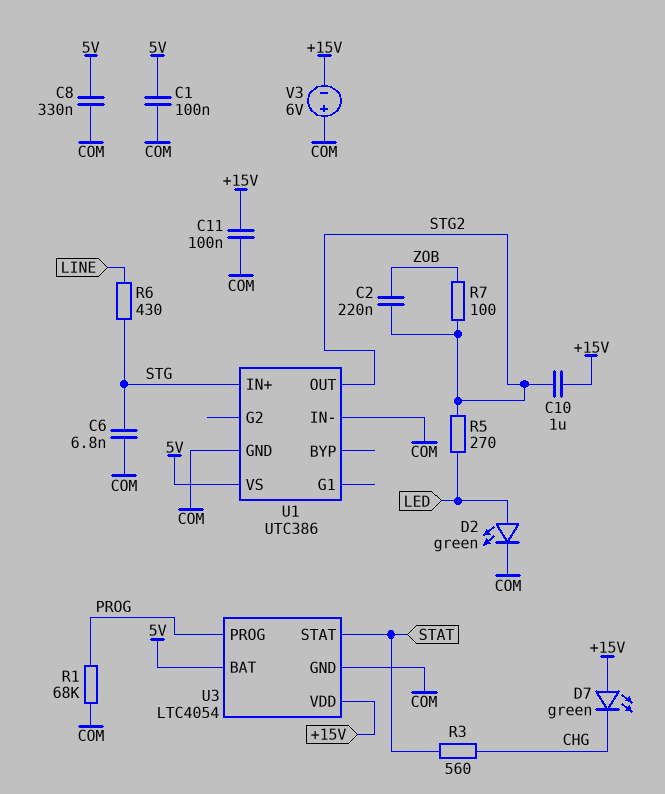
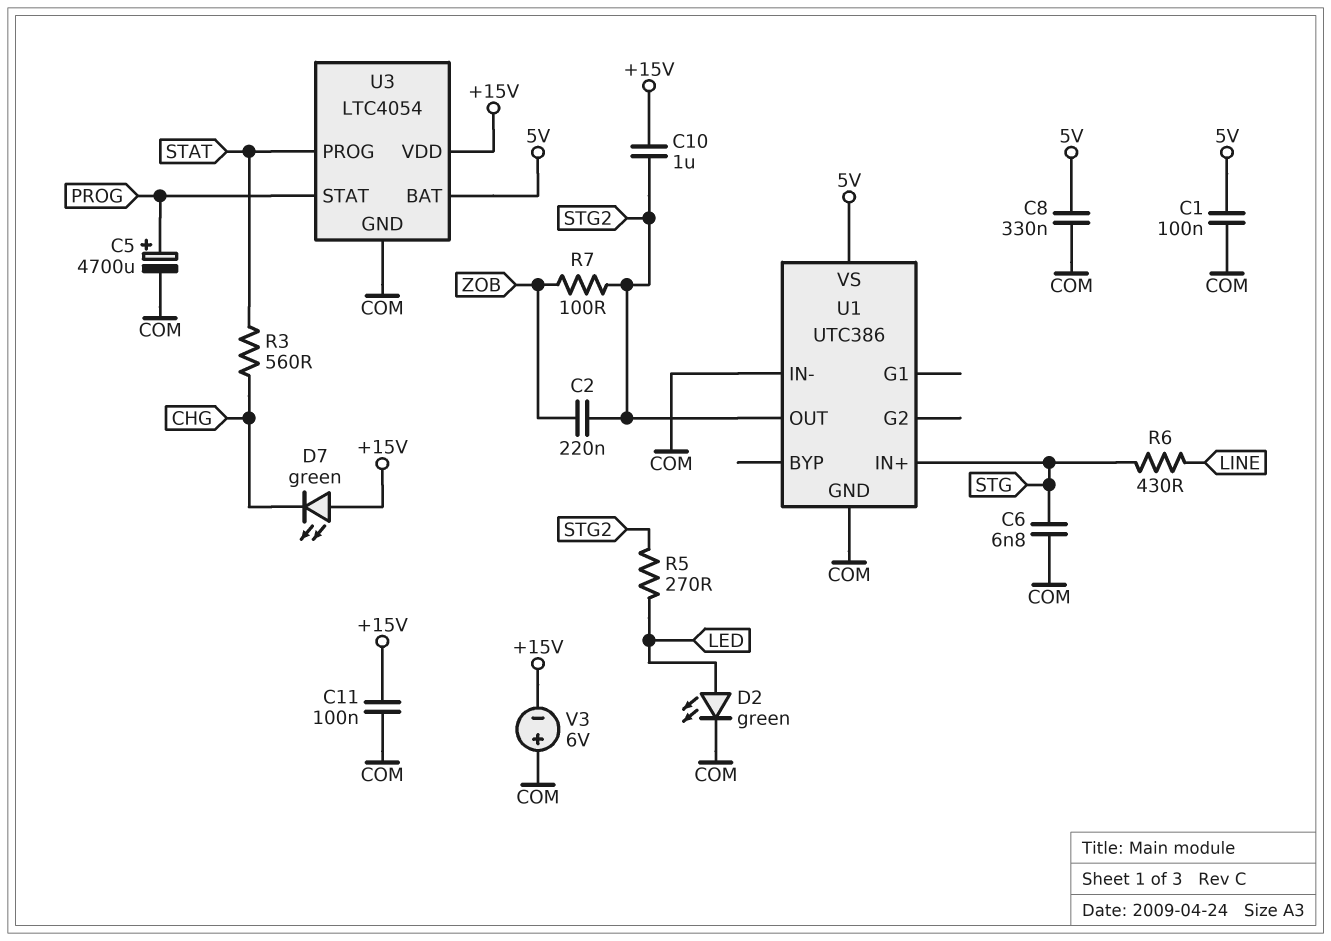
C5: none -> 4700uF (plus PROG, minus COM)
R1: 68k (COM, PROG) -> none
U3 pin PROG: PROG -> STAT
U3 pin STAT: STAT -> PROG

